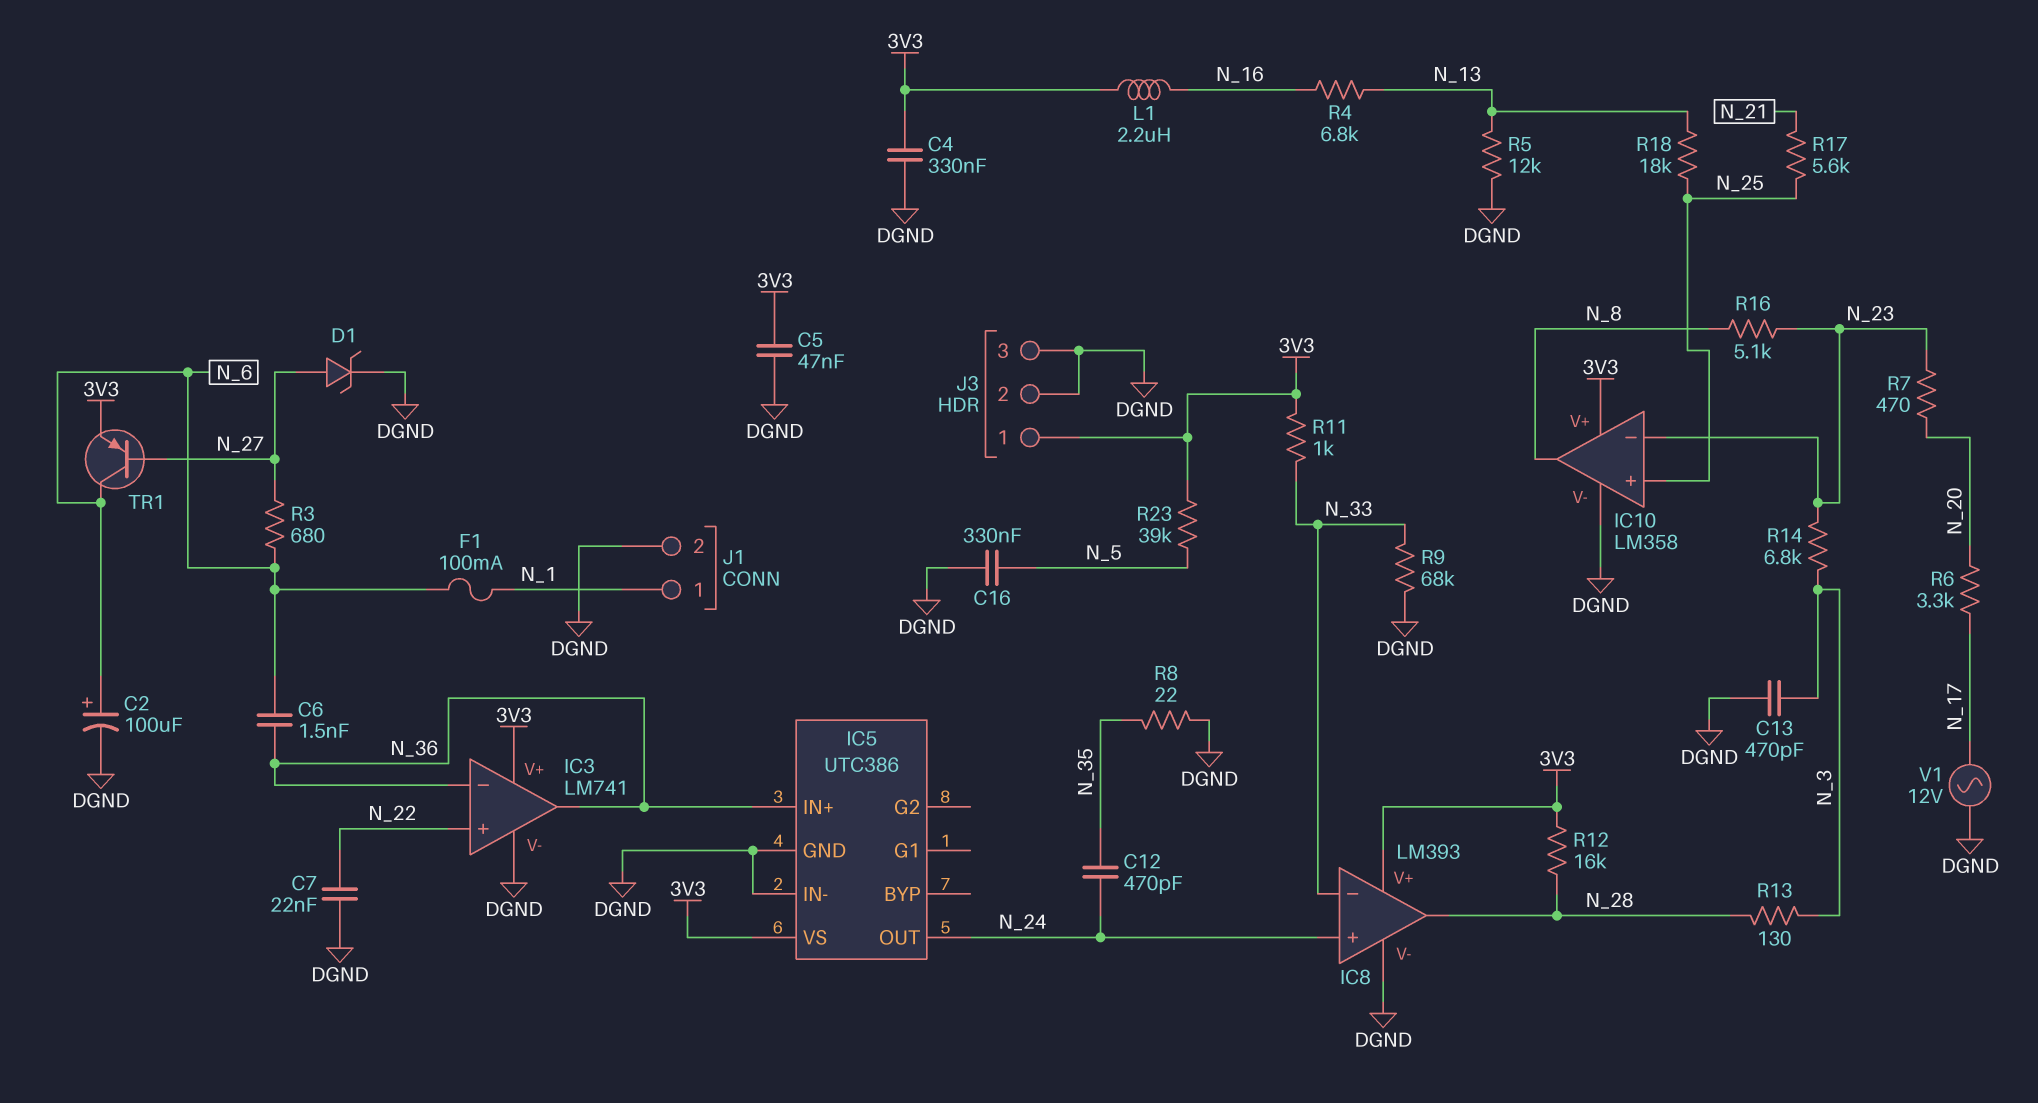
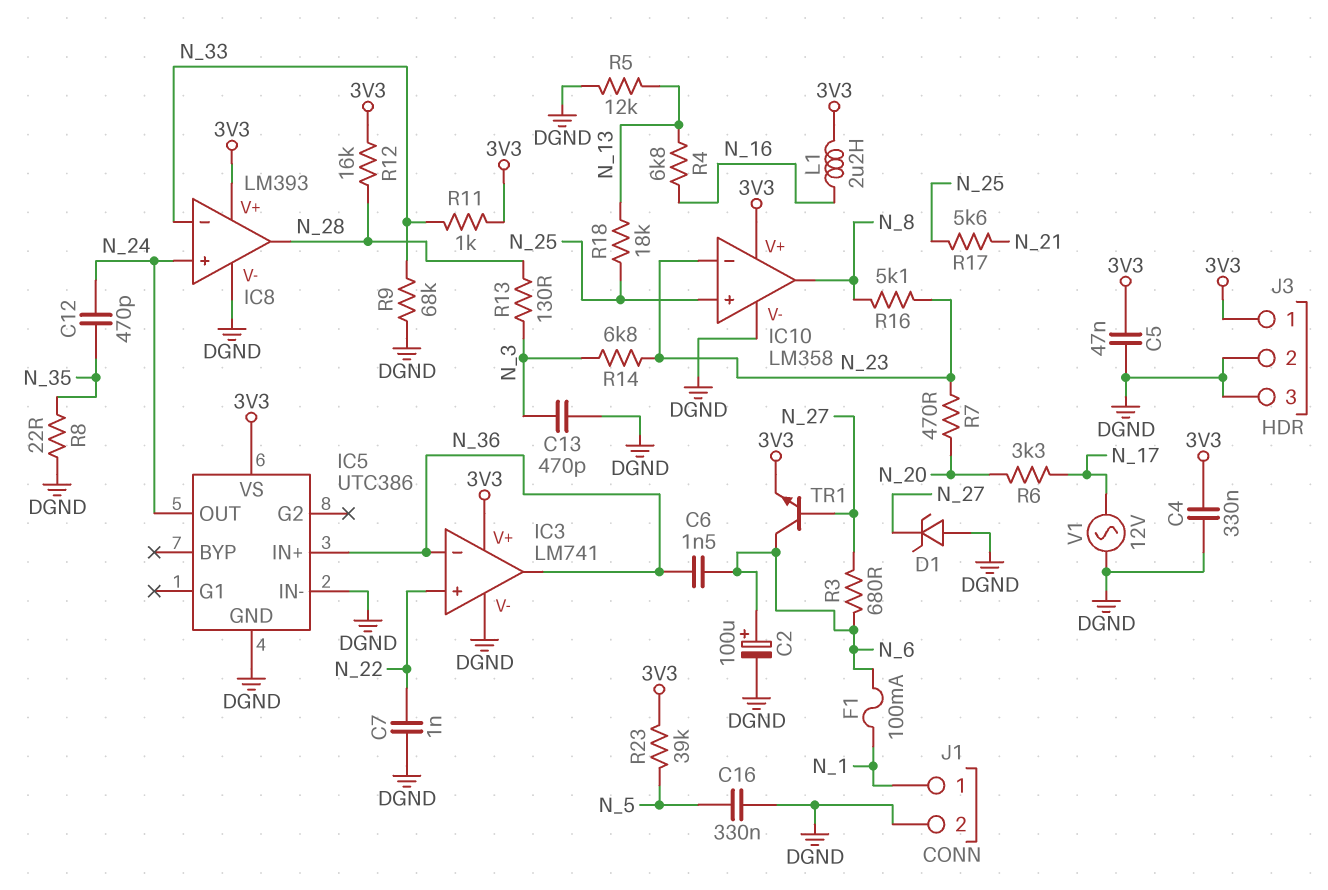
C7: 22nF (DGND, N_22) -> 1nF (DGND, N_22)
D1: zener (A N_27, K DGND) -> zener (A DGND, K N_27)
TR1: PNP (B N_27, C N_6, E 3V3) -> NPN (B N_27, C N_6, E 3V3)

